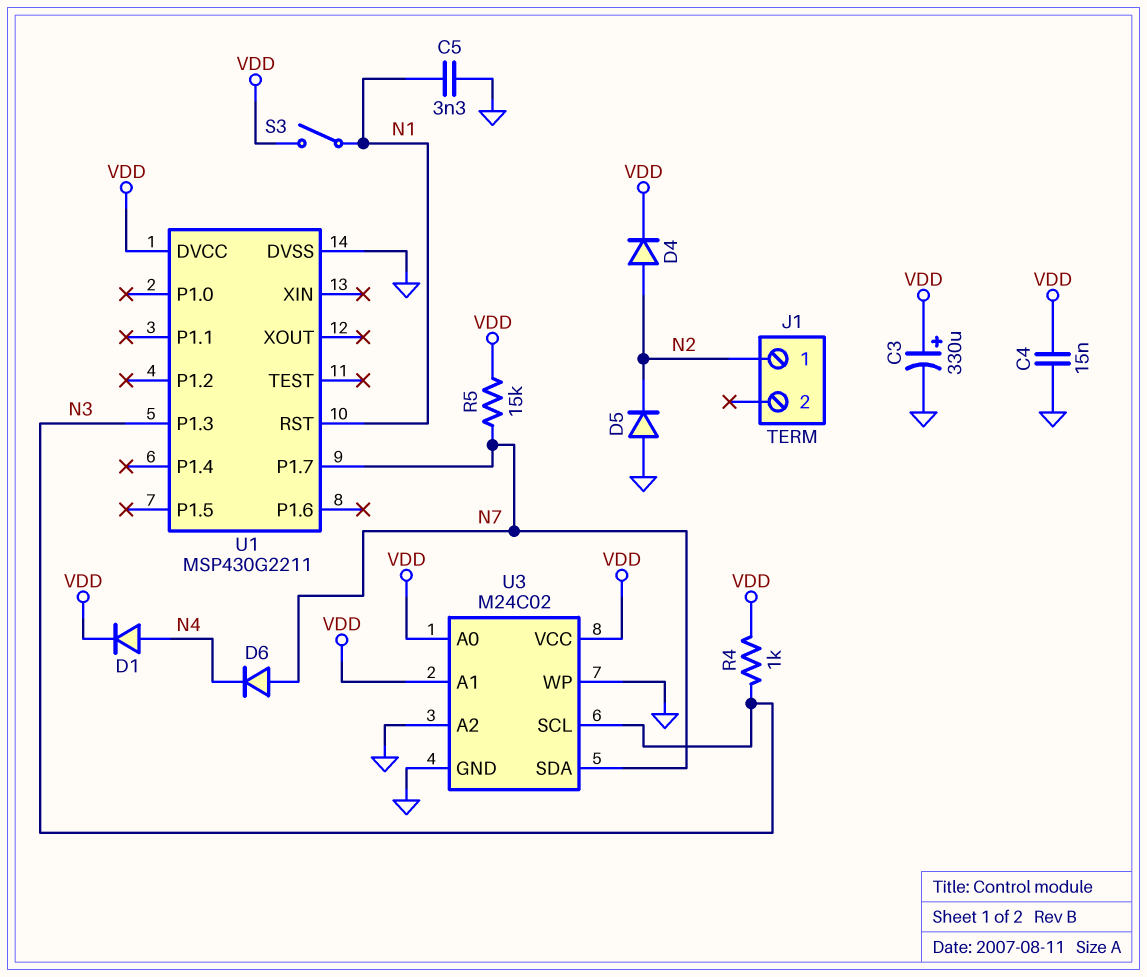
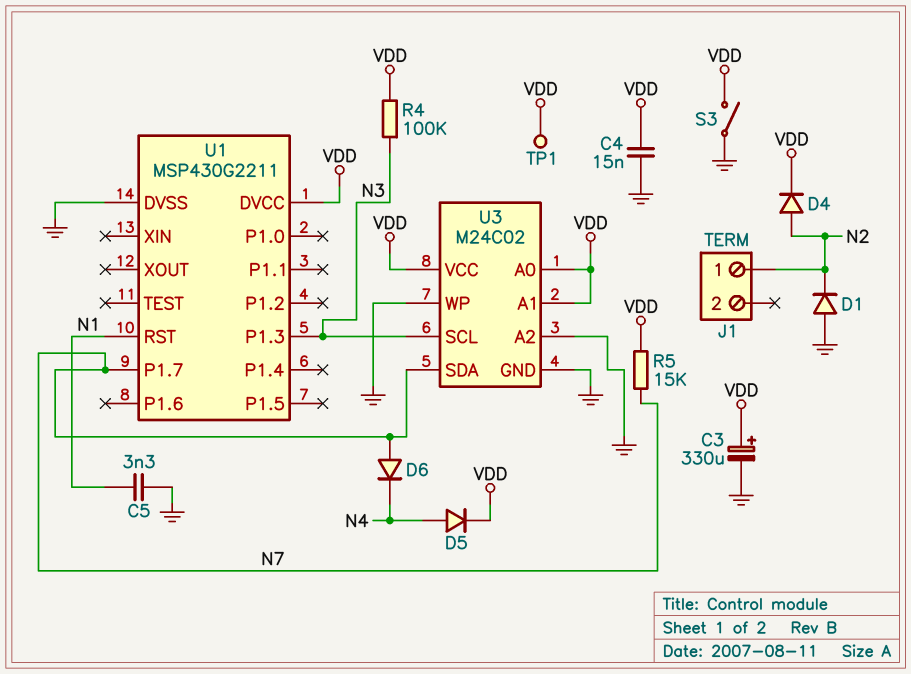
D1: diode (A N4, K VDD) -> diode (A GND, K N2)
D5: diode (A GND, K N2) -> diode (A N4, K VDD)
R4: 1k (N3, VDD) -> 100k (N3, VDD)
S3: switch (N1, VDD) -> switch (GND, VDD)
TP1: none -> test point (VDD)

